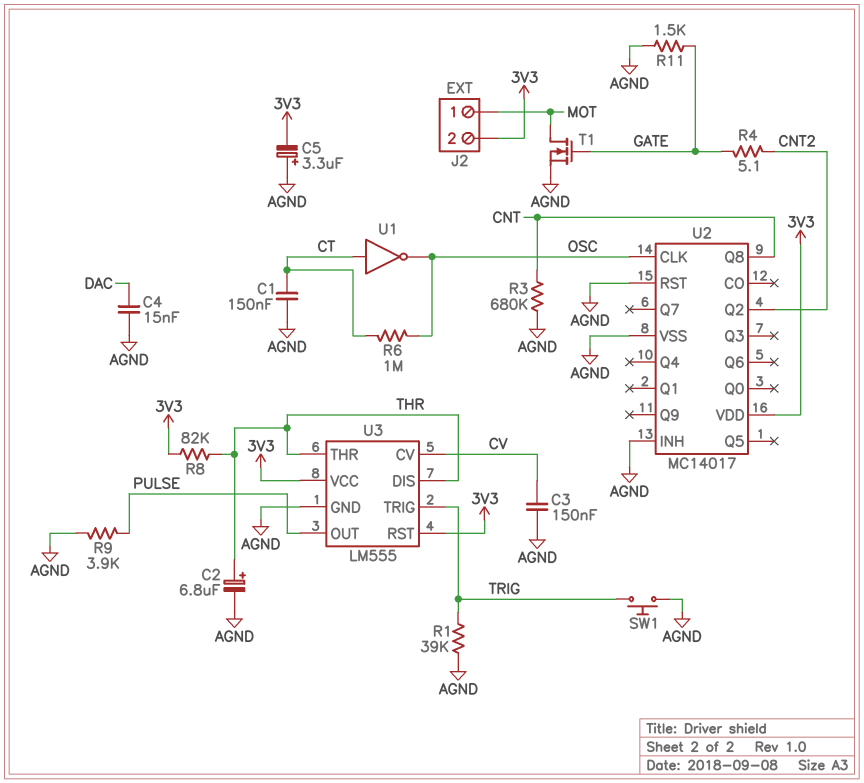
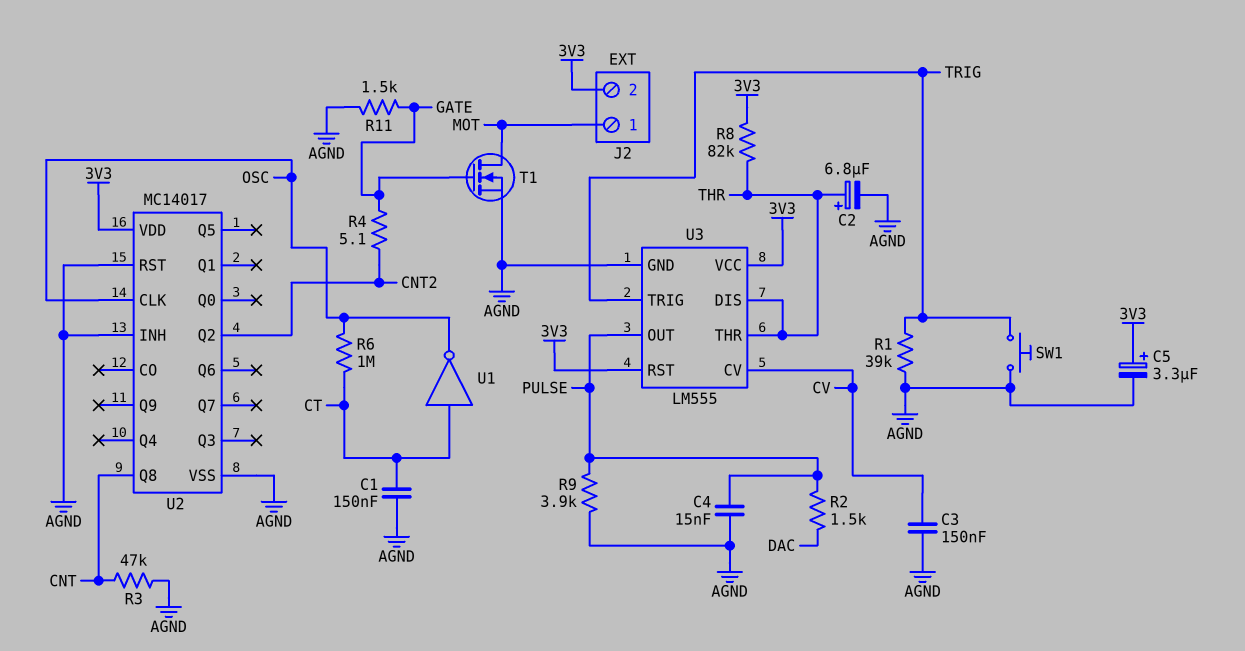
C4: 15nF (AGND, DAC) -> 15nF (AGND, PULSE)
C5: 3.3uF (plus AGND, minus 3V3) -> 3.3uF (plus 3V3, minus AGND)
R2: none -> 1.5k (DAC, PULSE)
R3: 680k (AGND, CNT) -> 47k (AGND, CNT)

